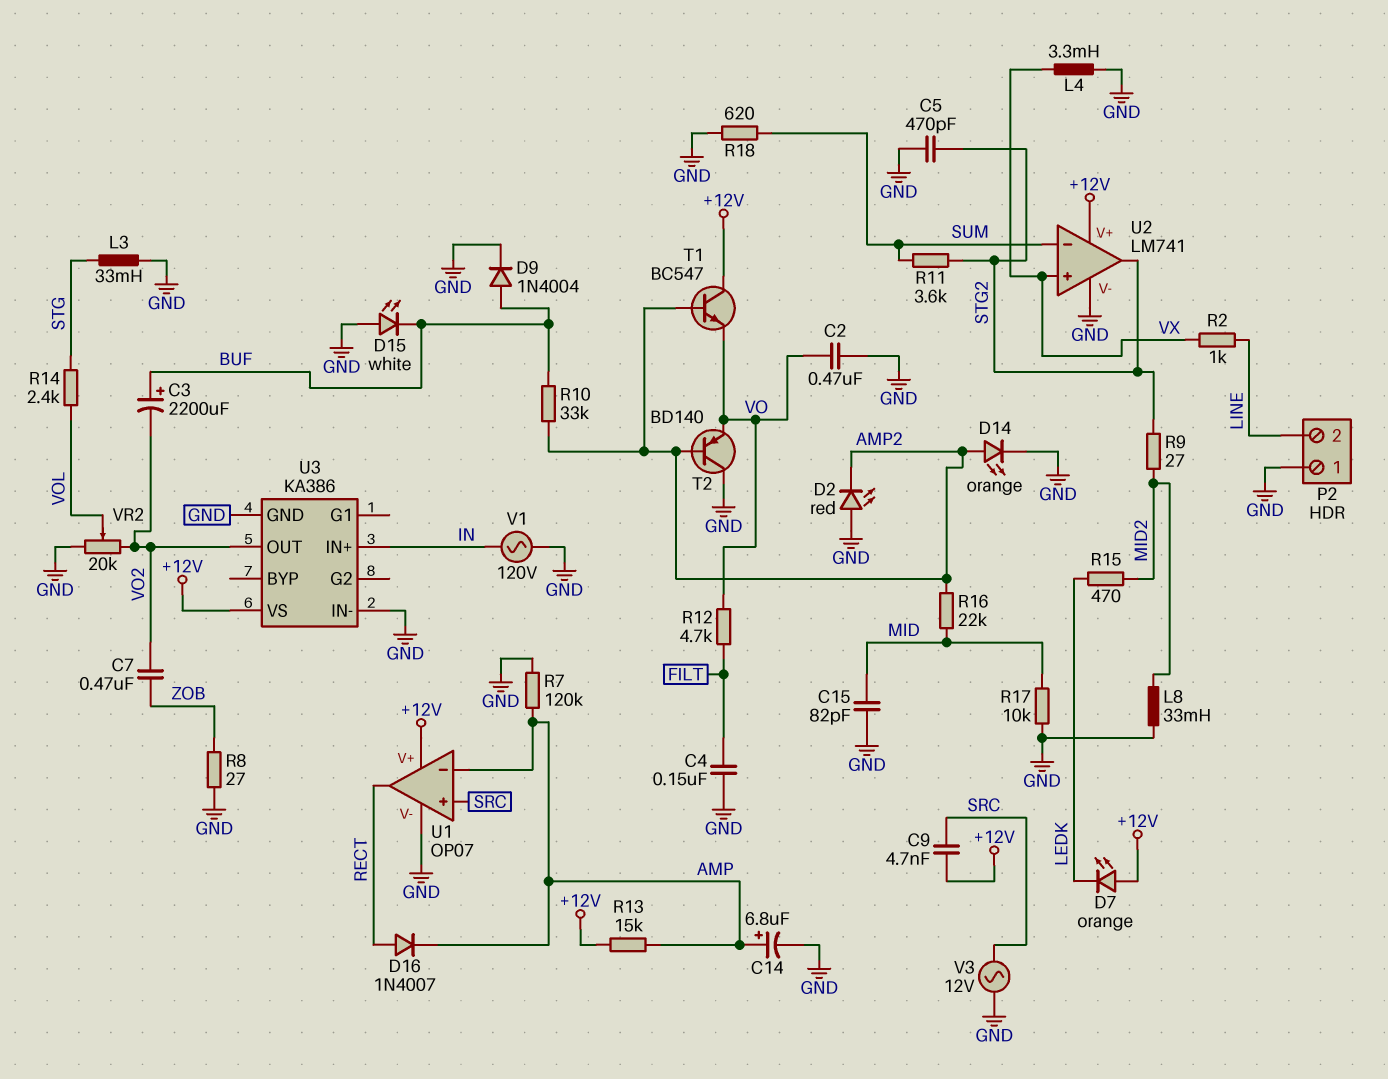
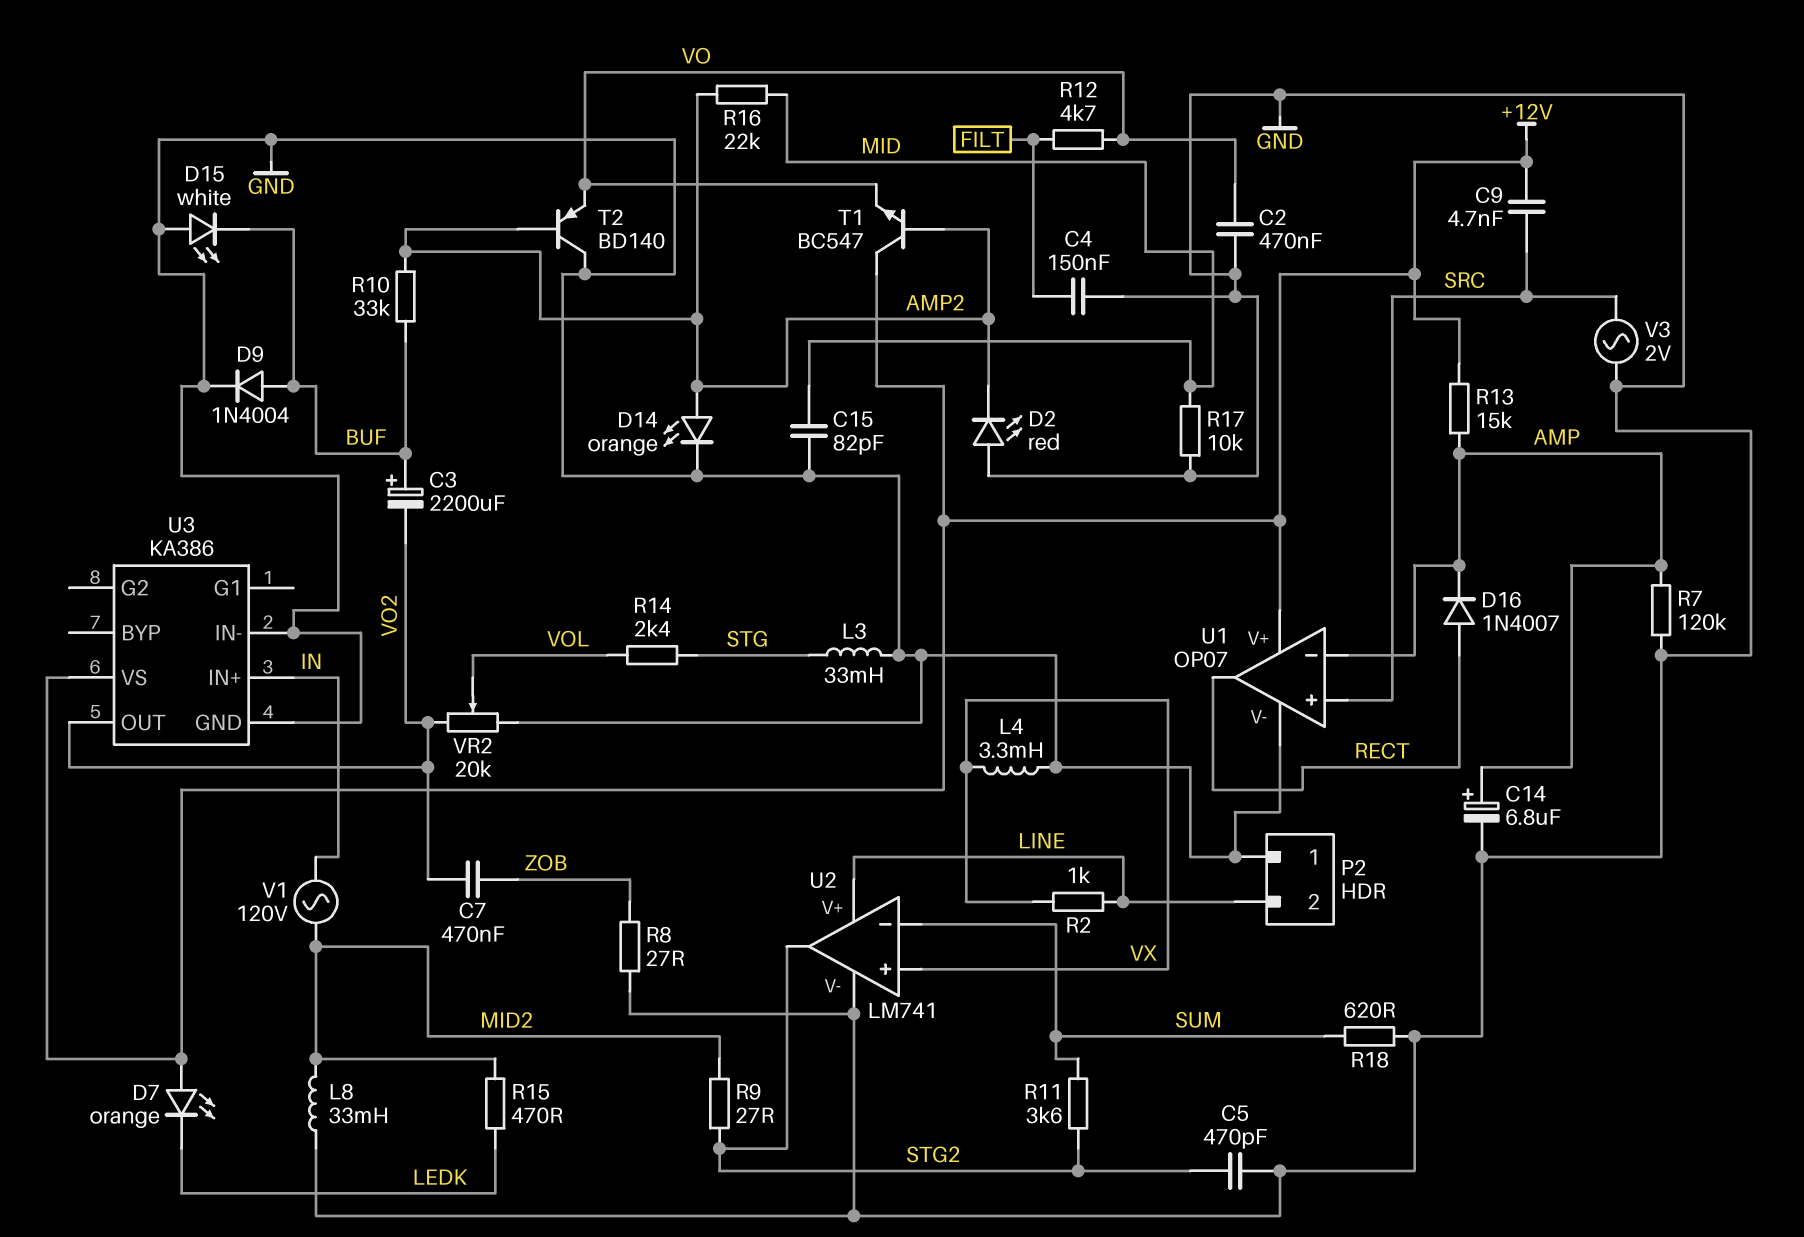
U2 pin V+: +12V -> LINE
V1: AC 120V (GND, IN) -> AC 120V (IN, MID2)
V3: AC 12V (GND, SRC) -> AC 2V (GND, SRC)

